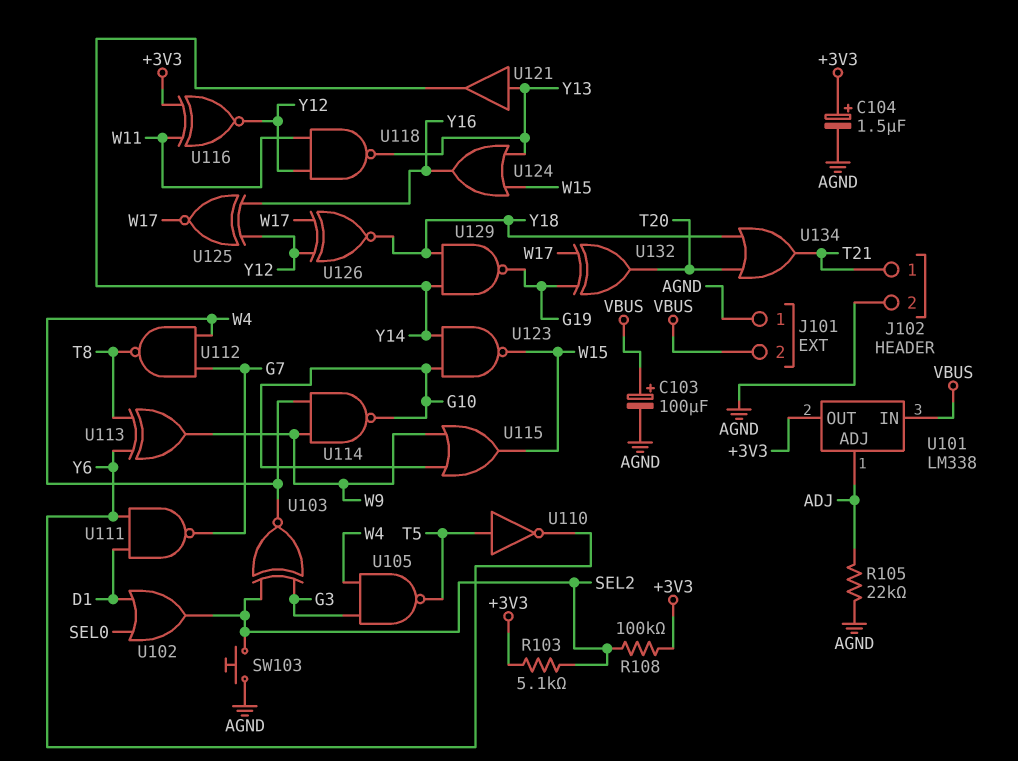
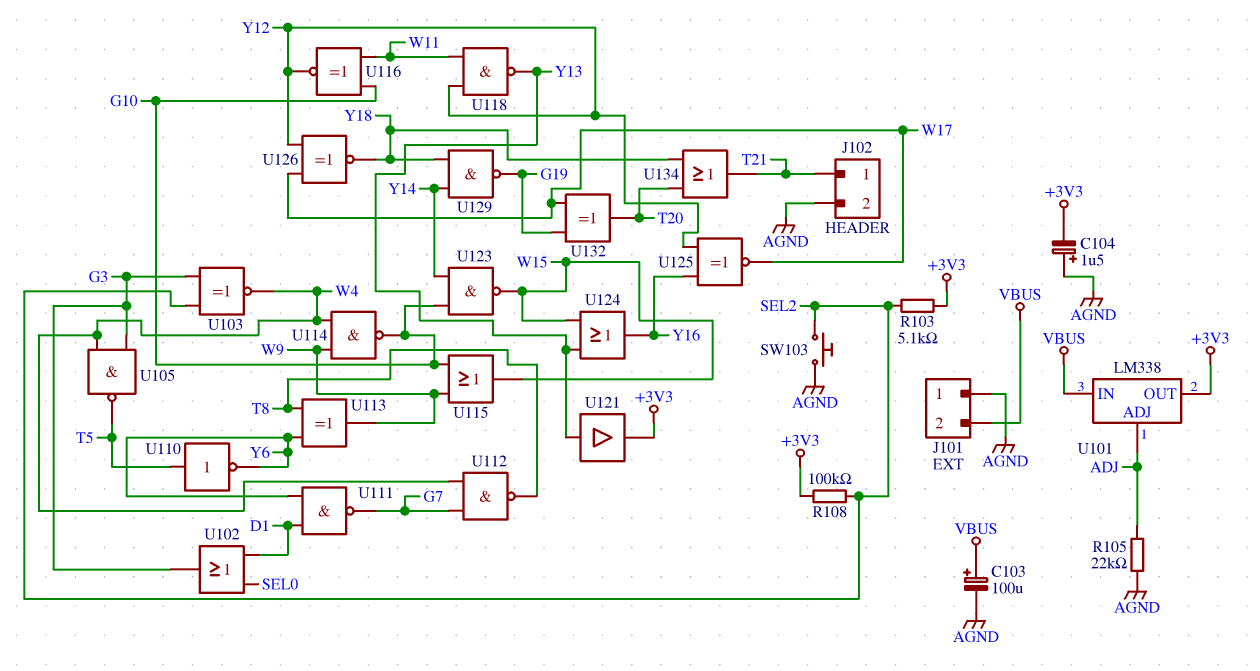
C104: 1.5uF (plus +3V3, minus AGND) -> 1.5uF (plus AGND, minus +3V3)
U102: OR (in D1, in SEL0, out SEL2) -> OR (in D1, in SEL0, out G3)
U116: XNOR (in +3V3, in W11, out Y12) -> XNOR (in G10, in W11, out Y12)
U121: buffer (in Y13, out Y14) -> buffer (in Y13, out +3V3)

